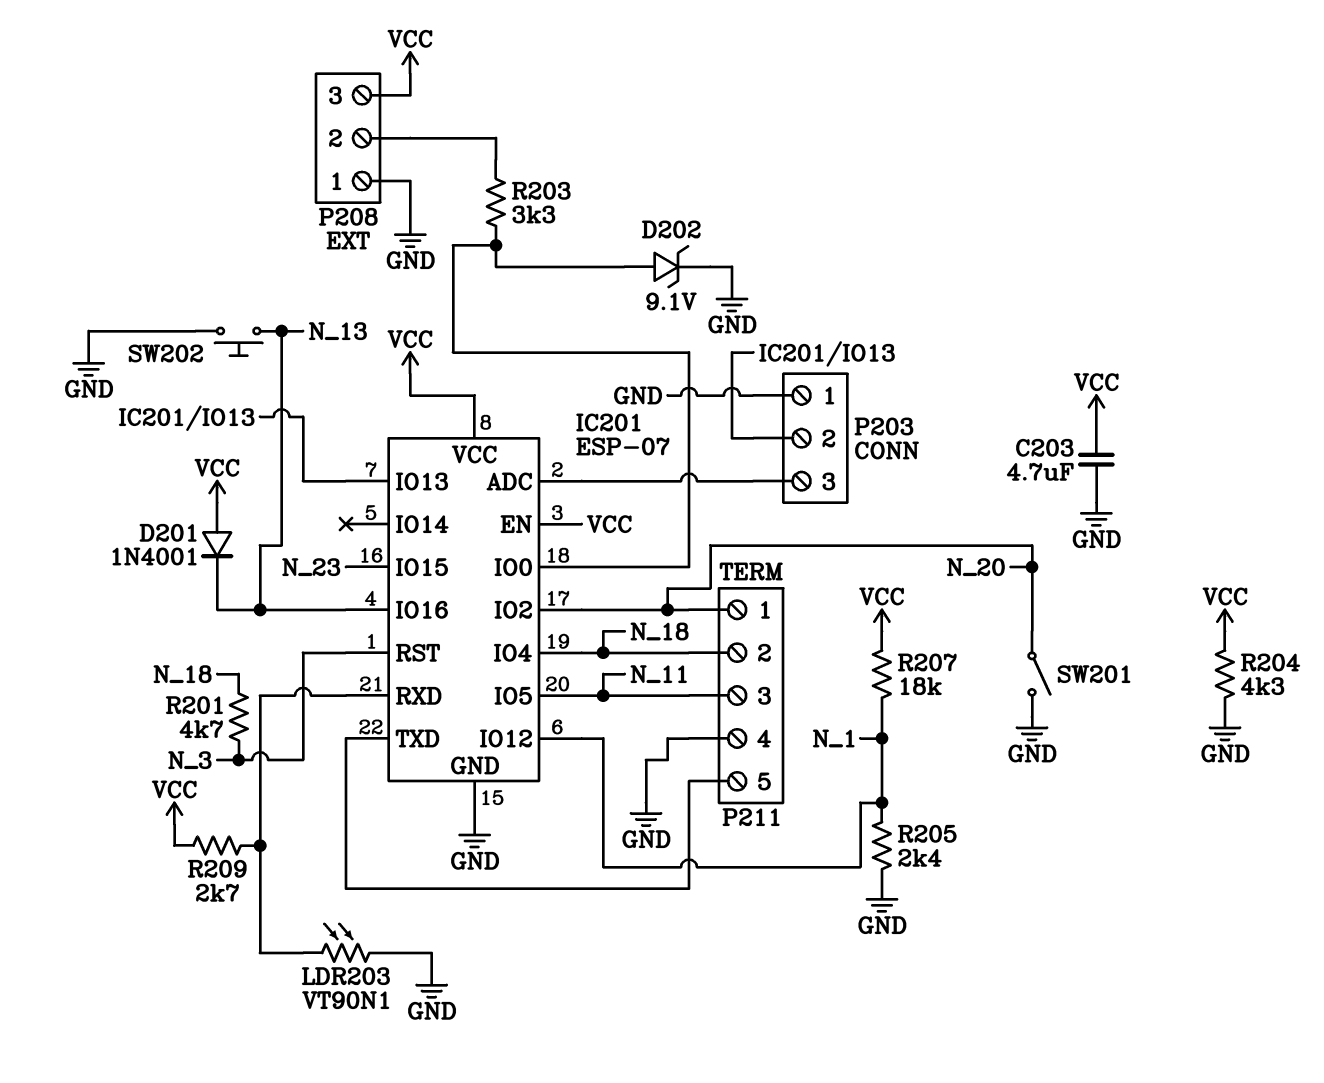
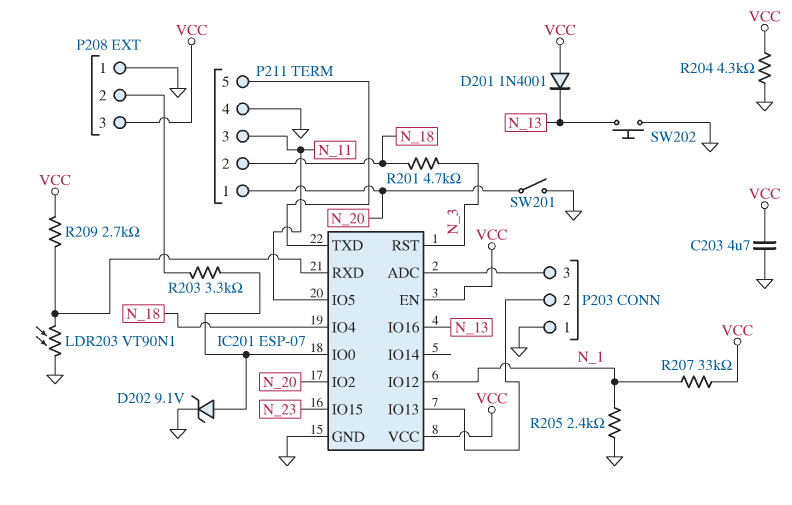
R207: 18k (N_1, VCC) -> 33k (N_1, VCC)

